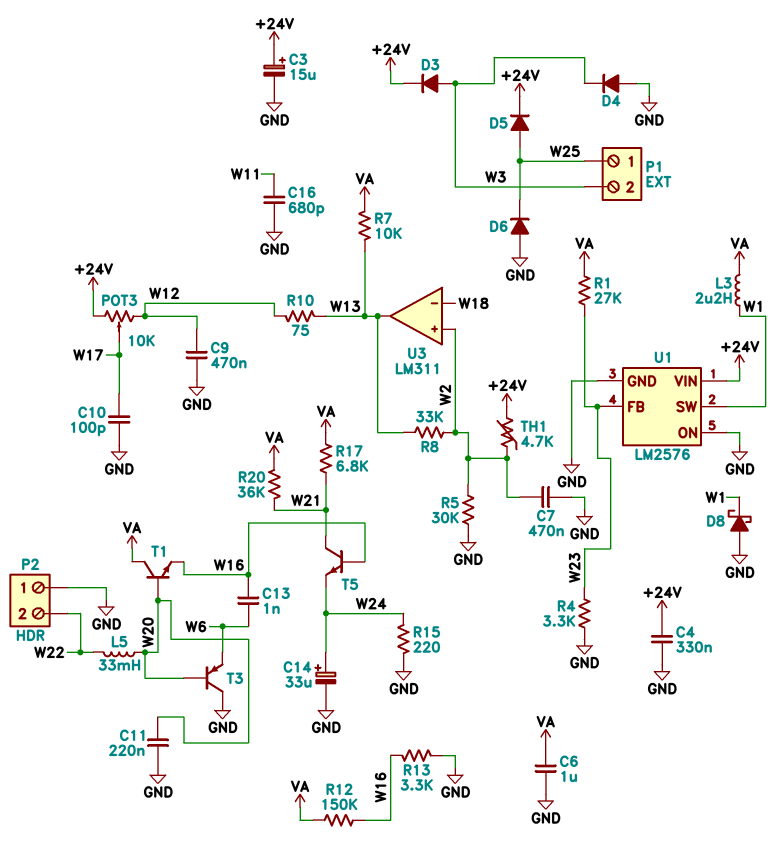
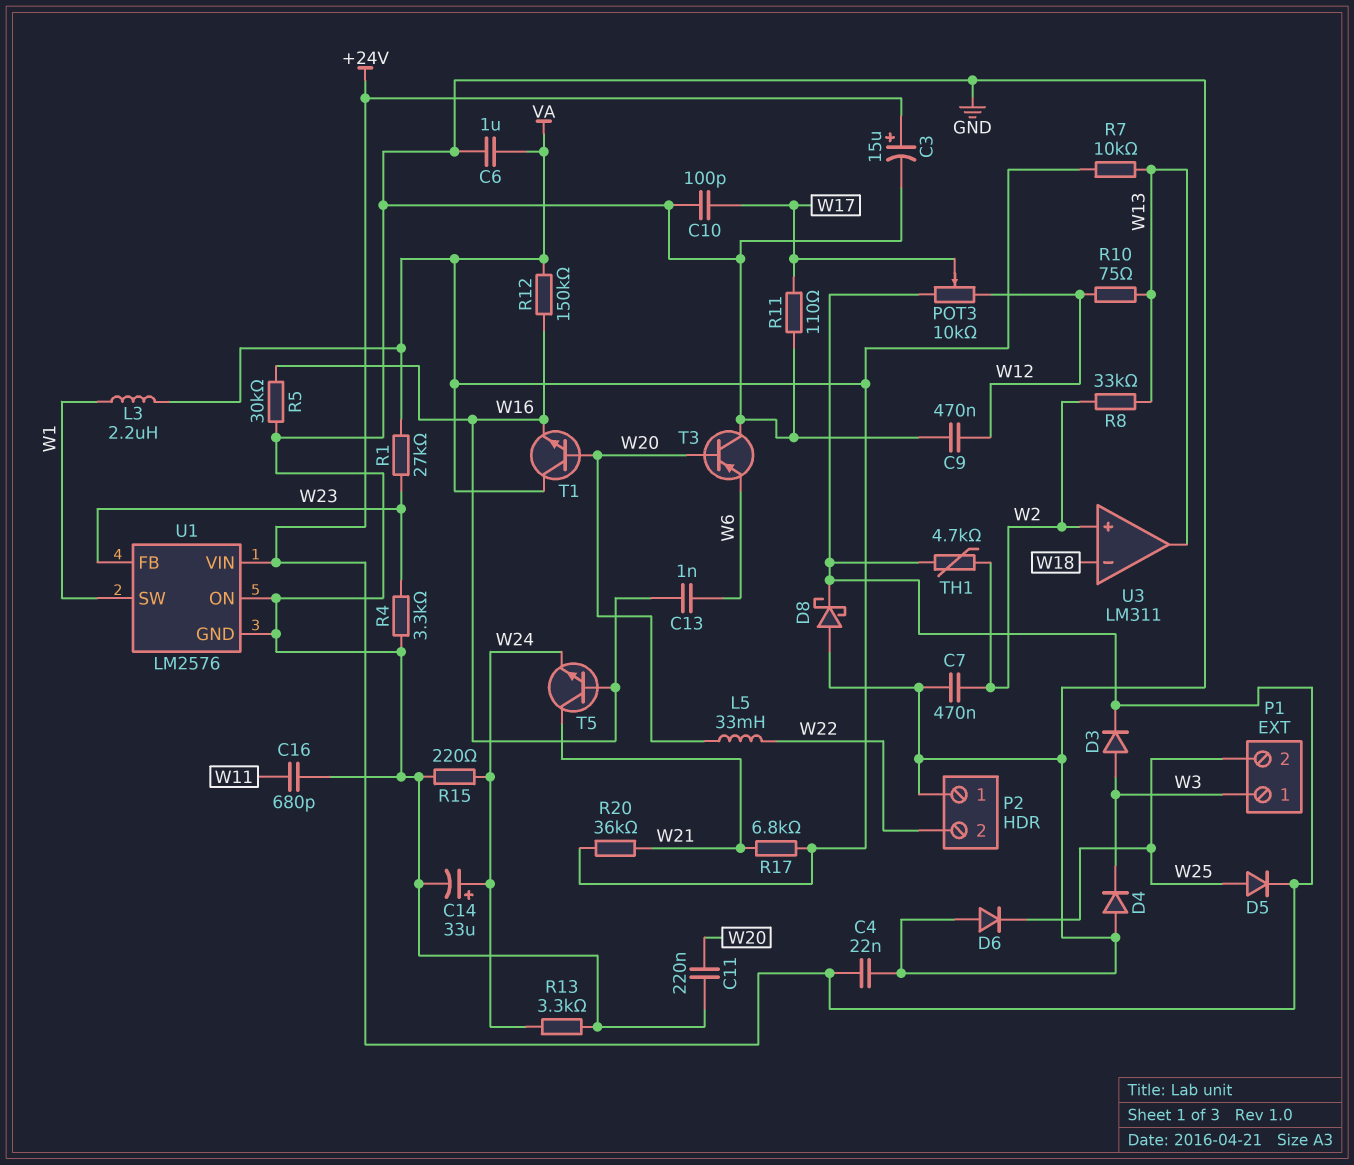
C4: 330nF (+24V, GND) -> 22nF (+24V, GND)
D8: schottky (A GND, K W1) -> schottky (A GND, K +24V)
P1 pin 1: W25 -> W3
P1 pin 2: W3 -> W25
R5: 30k (GND, W2) -> 30k (GND, W16)
R11: none -> 110 (GND, W17)
R13: 3.3k (GND, W16) -> 3.3k (GND, W24)

